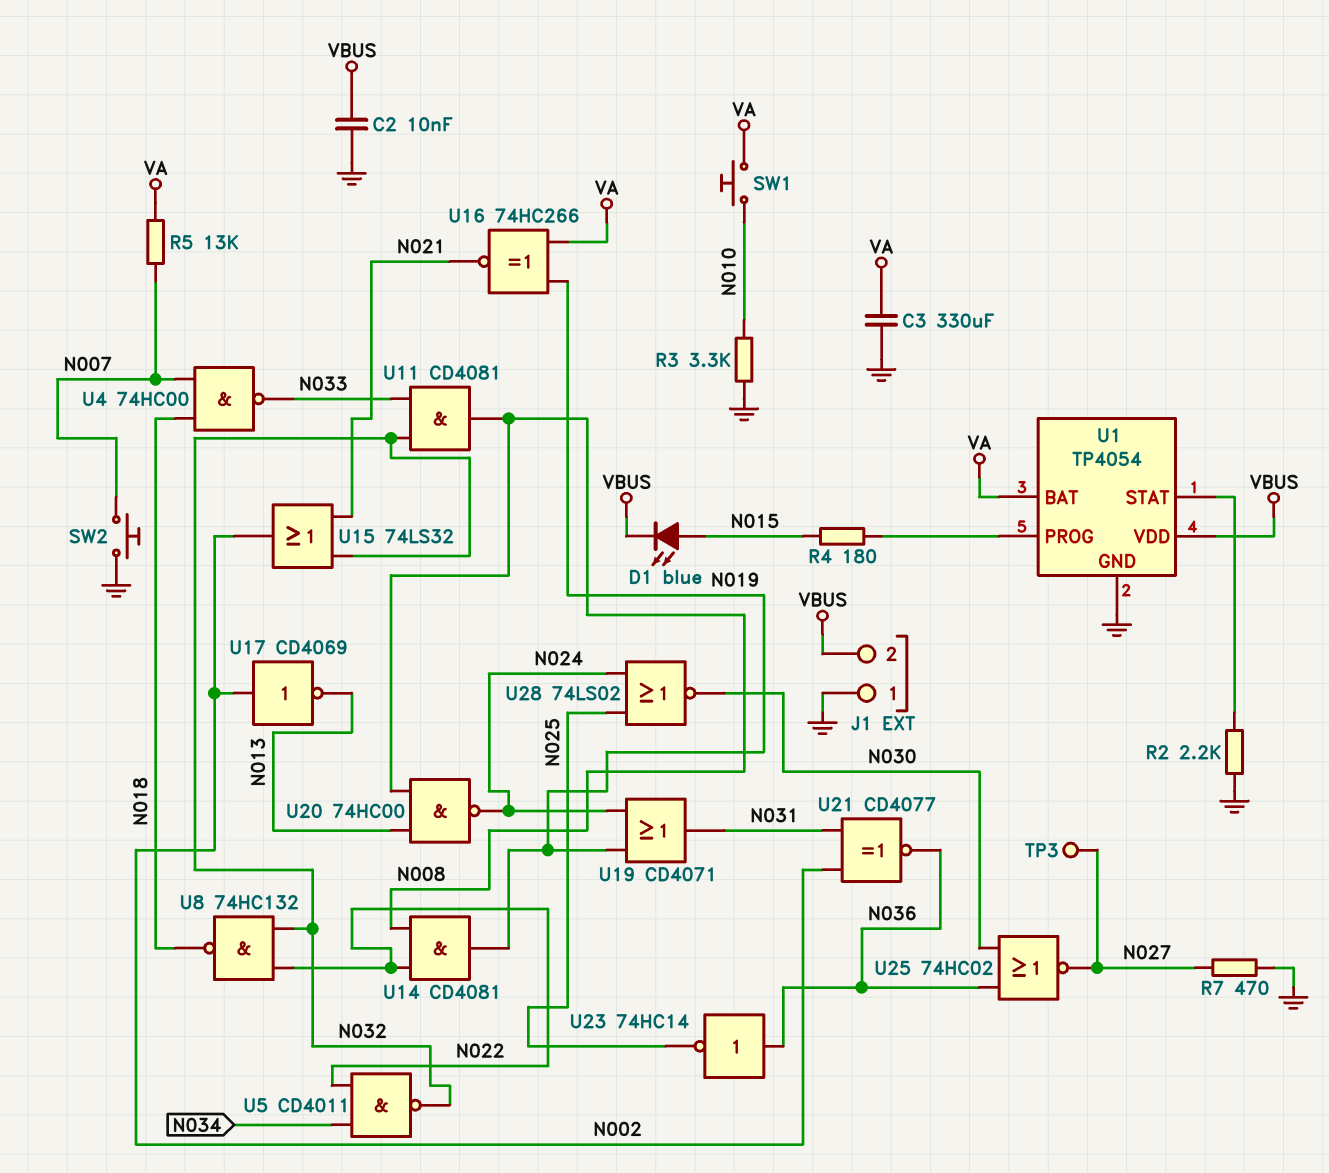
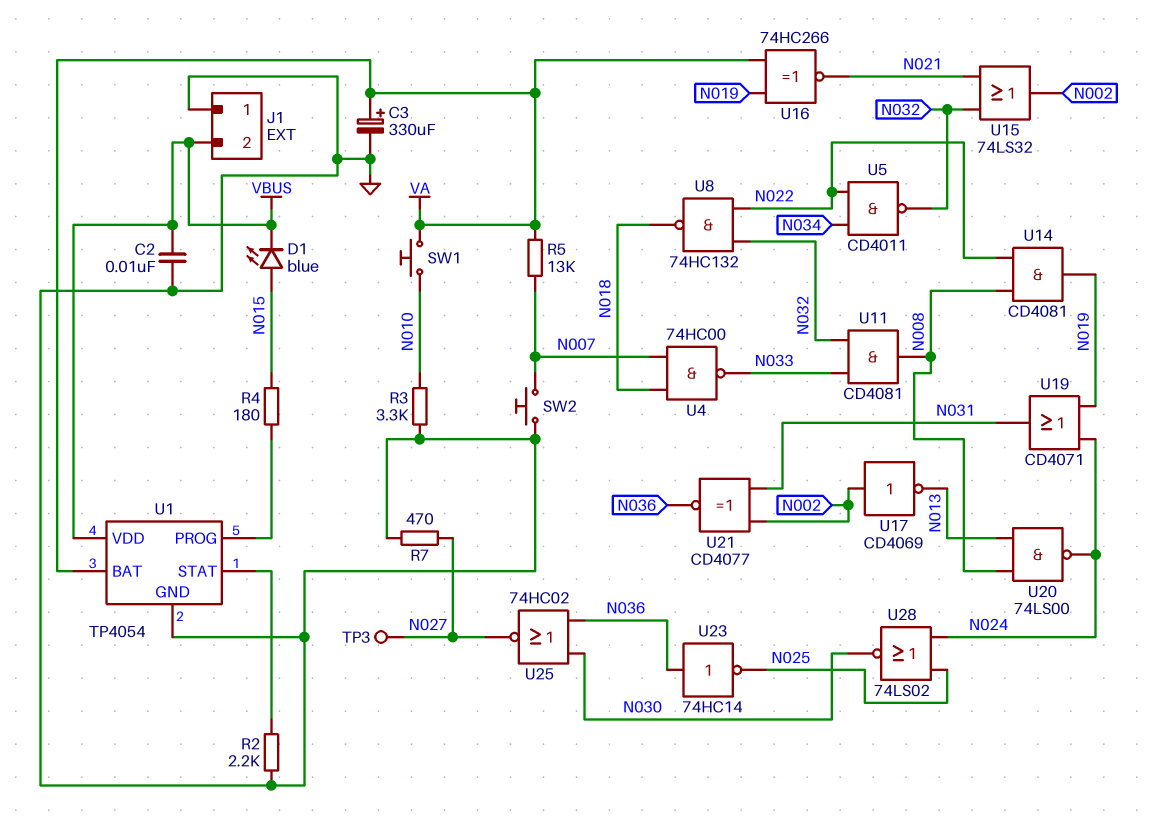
C3: 330uF (GND, VA) -> 330uF (plus VA, minus GND)
U20: NAND 74HC00 (in N008, in N013, out N024) -> NAND 74LS00 (in N008, in N013, out N024)

